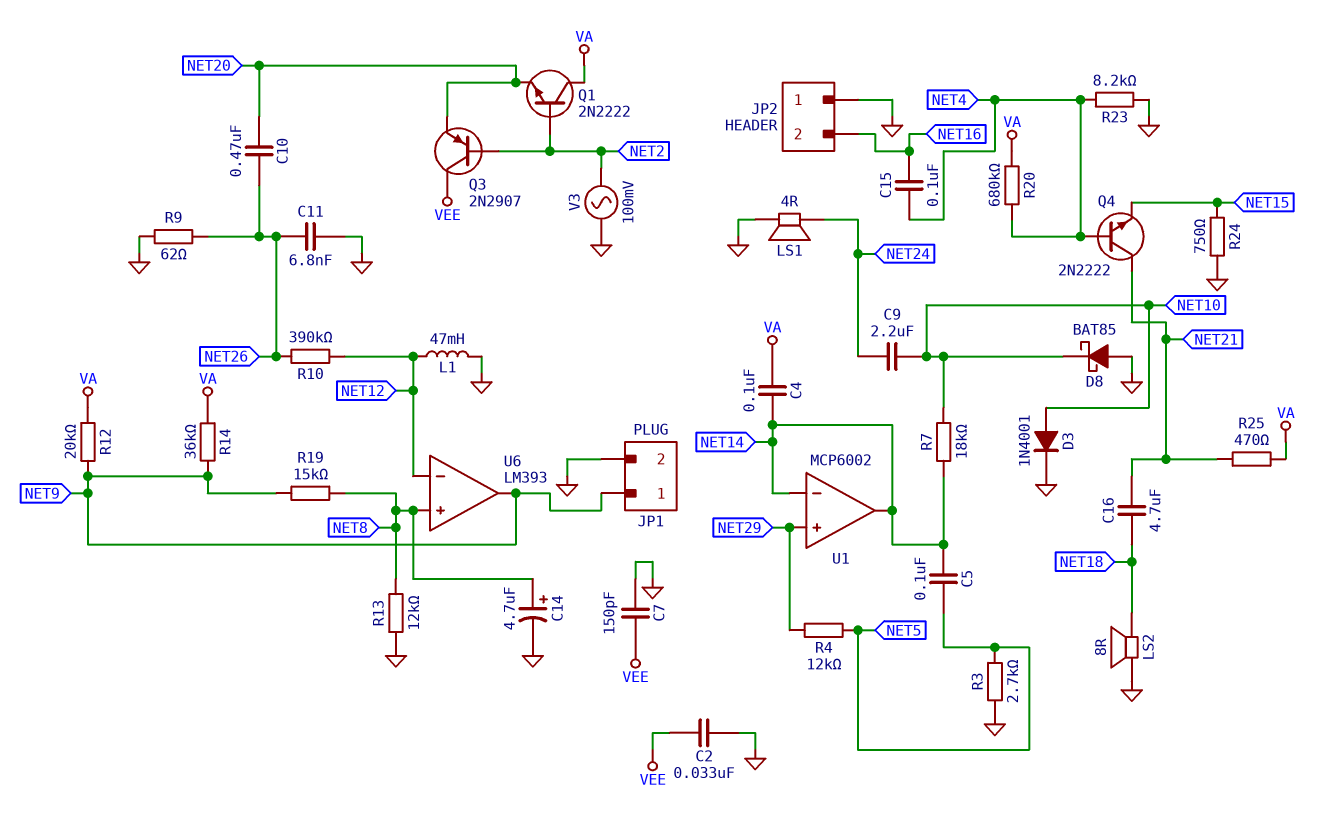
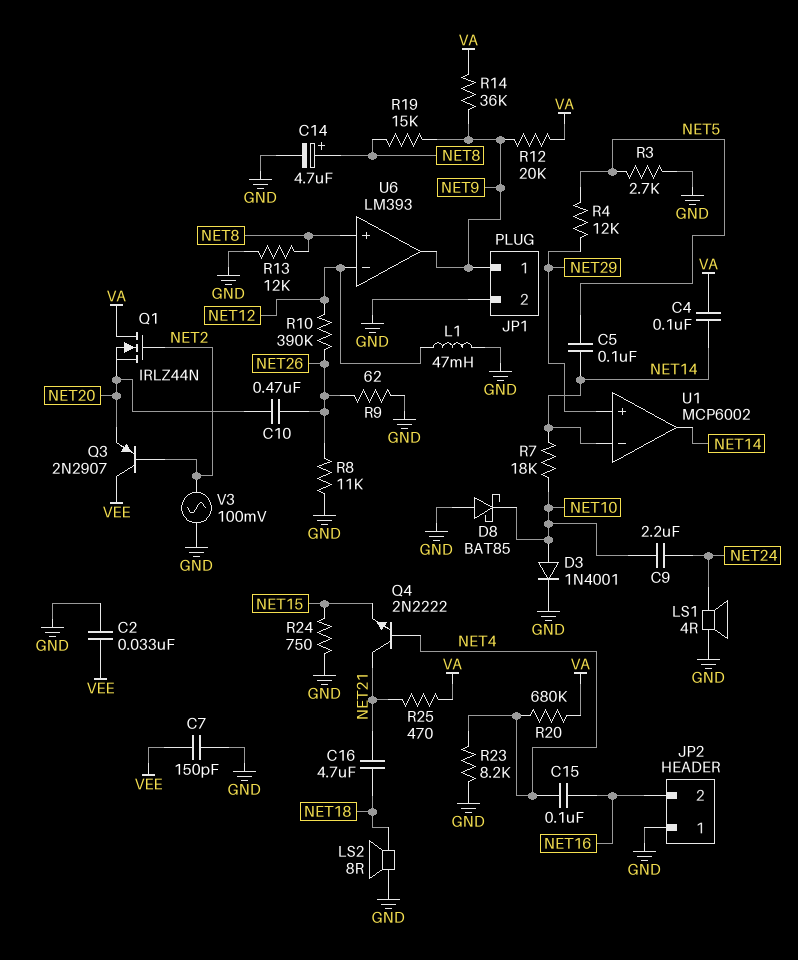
C11: 6.8nF (GND, NET26) -> none
Q1: NPN 2N2222 (B NET2, C VA, E NET20) -> NMOS IRLZ44N (G NET2, D VA, S NET20)
R8: none -> 11k (GND, NET26)

